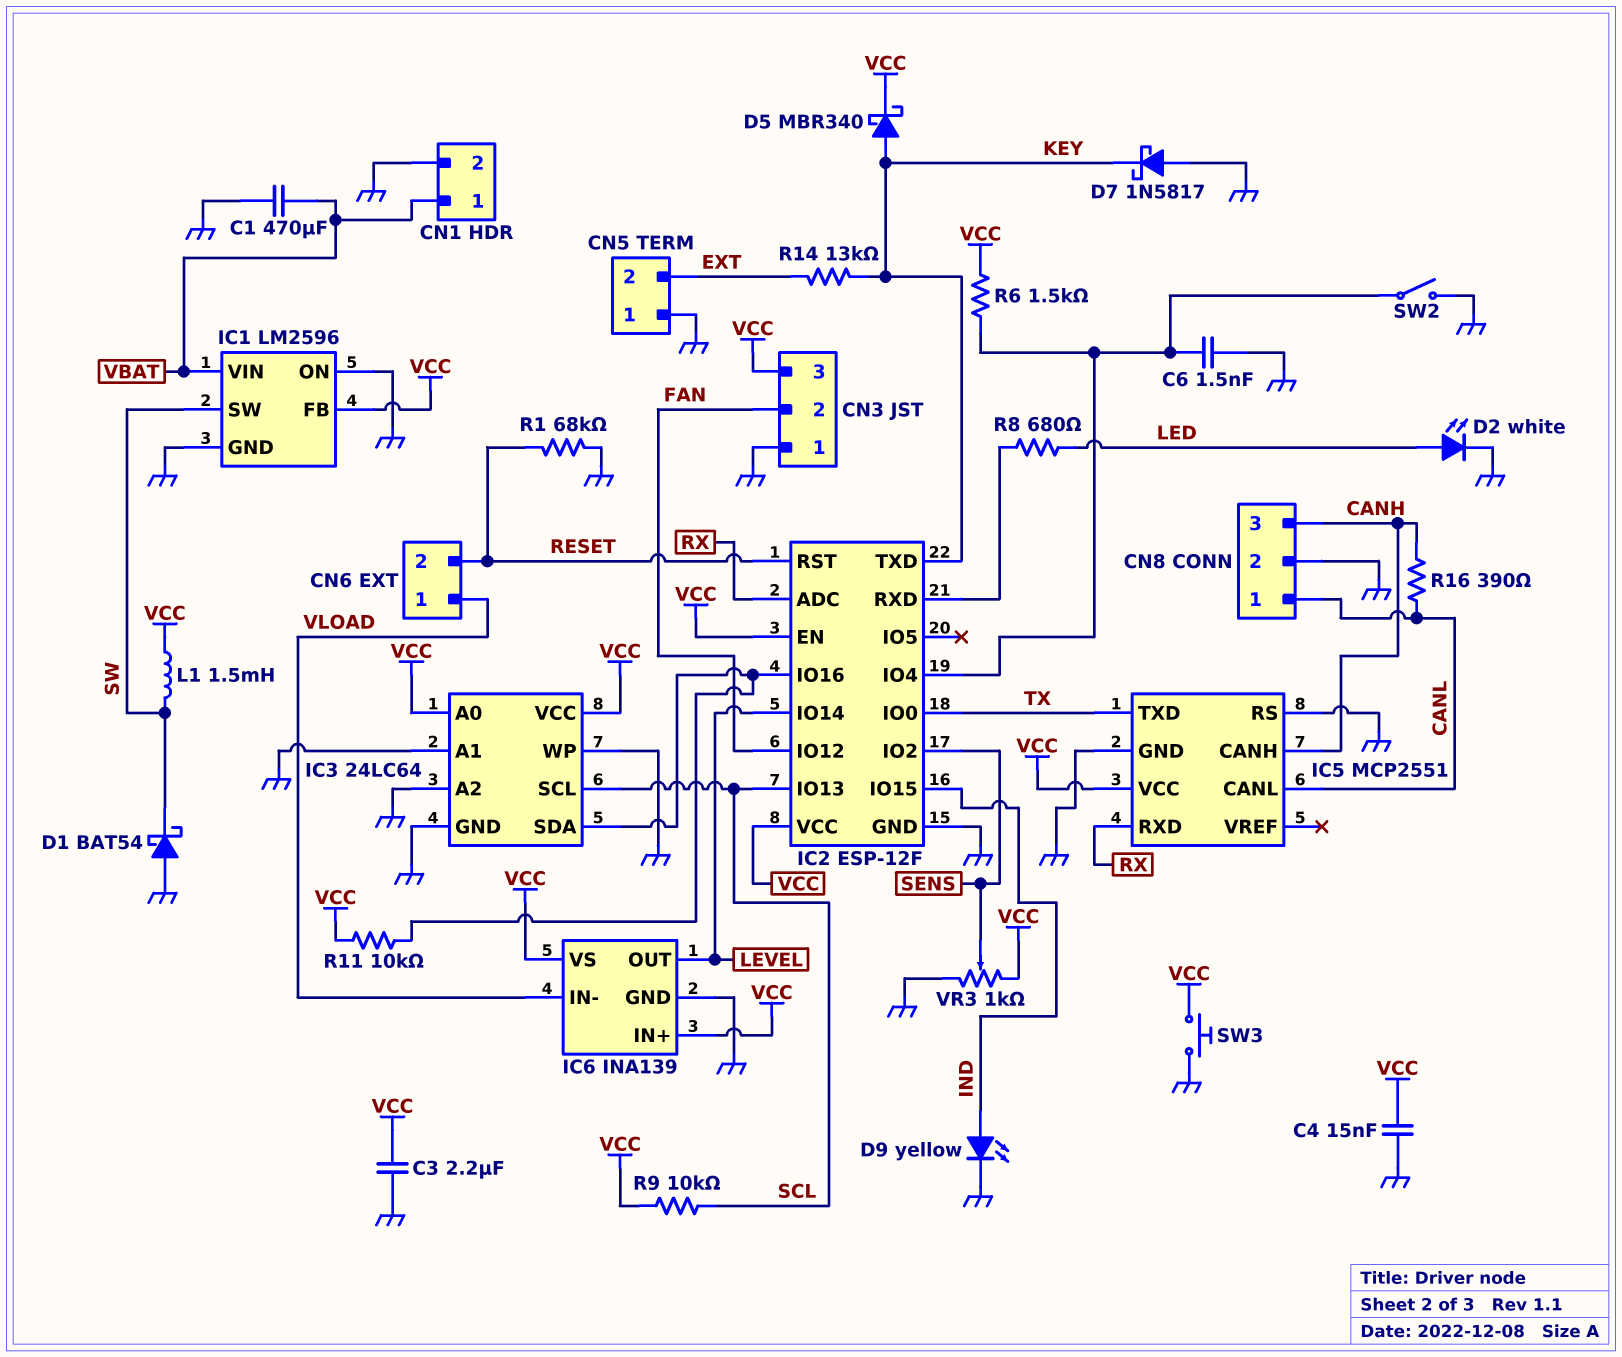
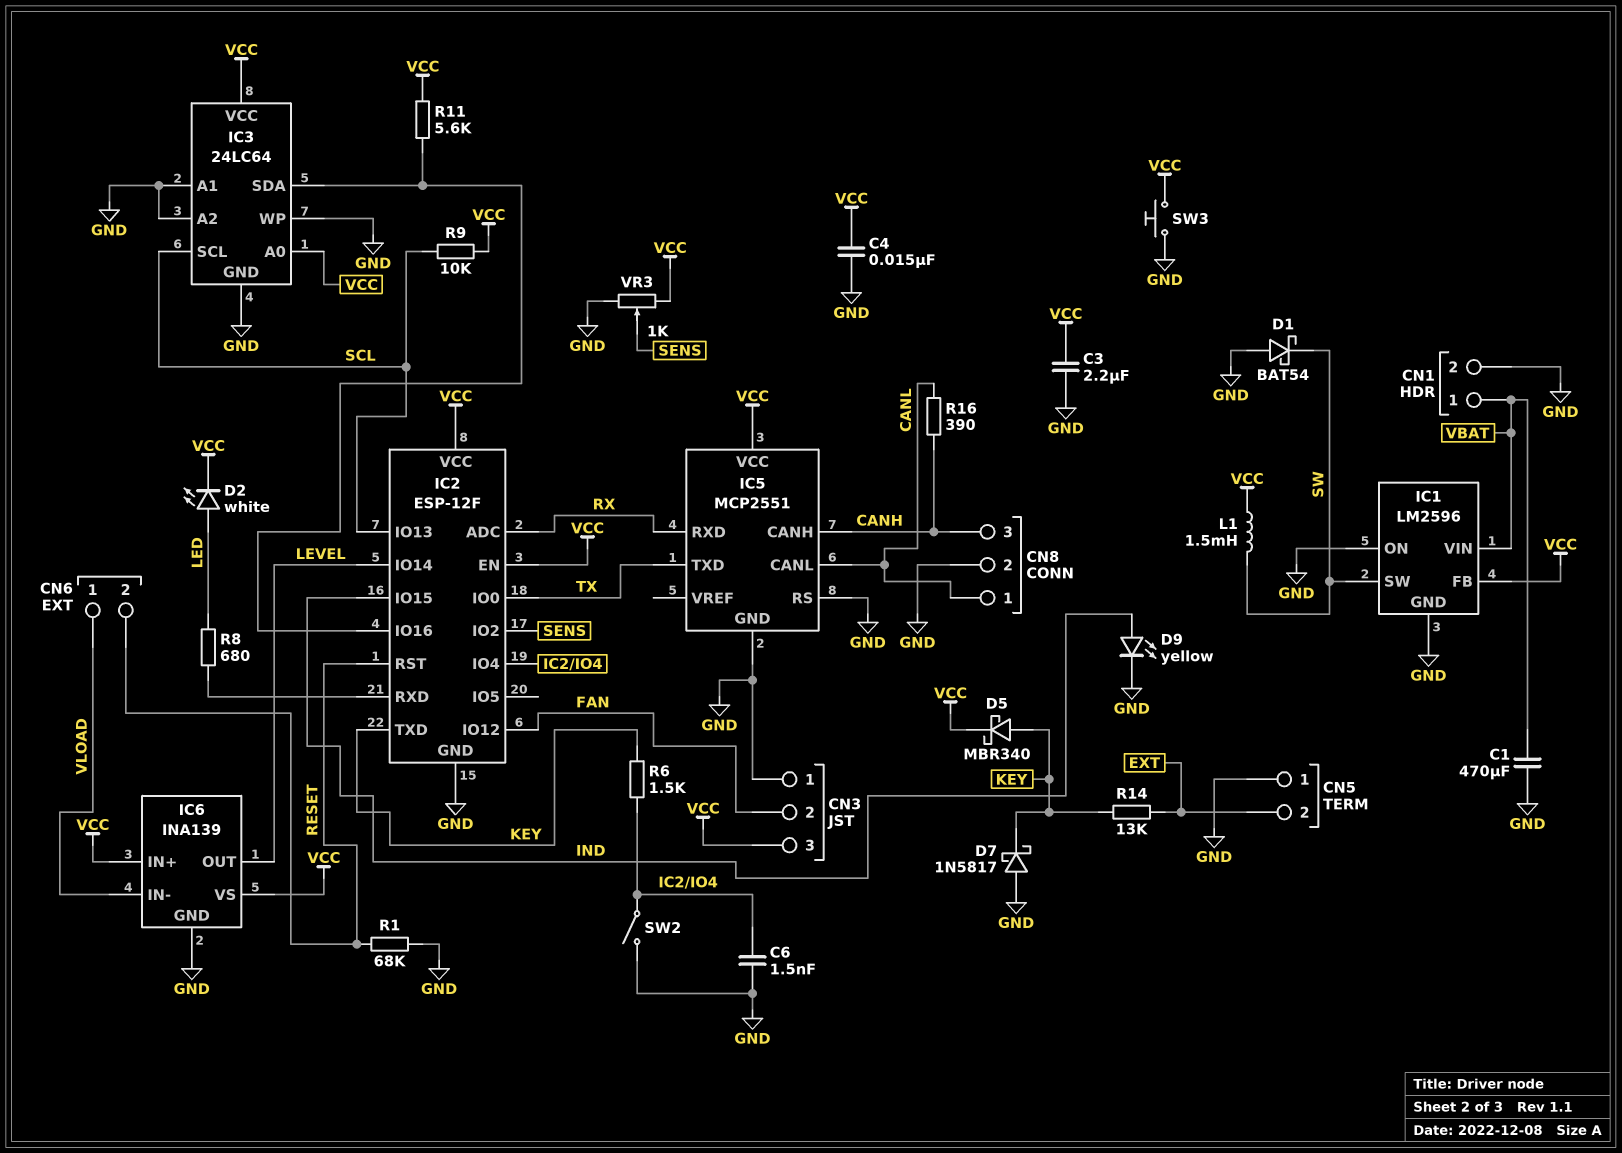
D2: LED white (A LED, K GND) -> LED white (A LED, K VCC)
R6: 1.5k (IC2/IO4, VCC) -> 1.5k (IC2/IO4, KEY)
R11: 10k (IC2/IO16, VCC) -> 5.6k (IC2/IO16, VCC)

